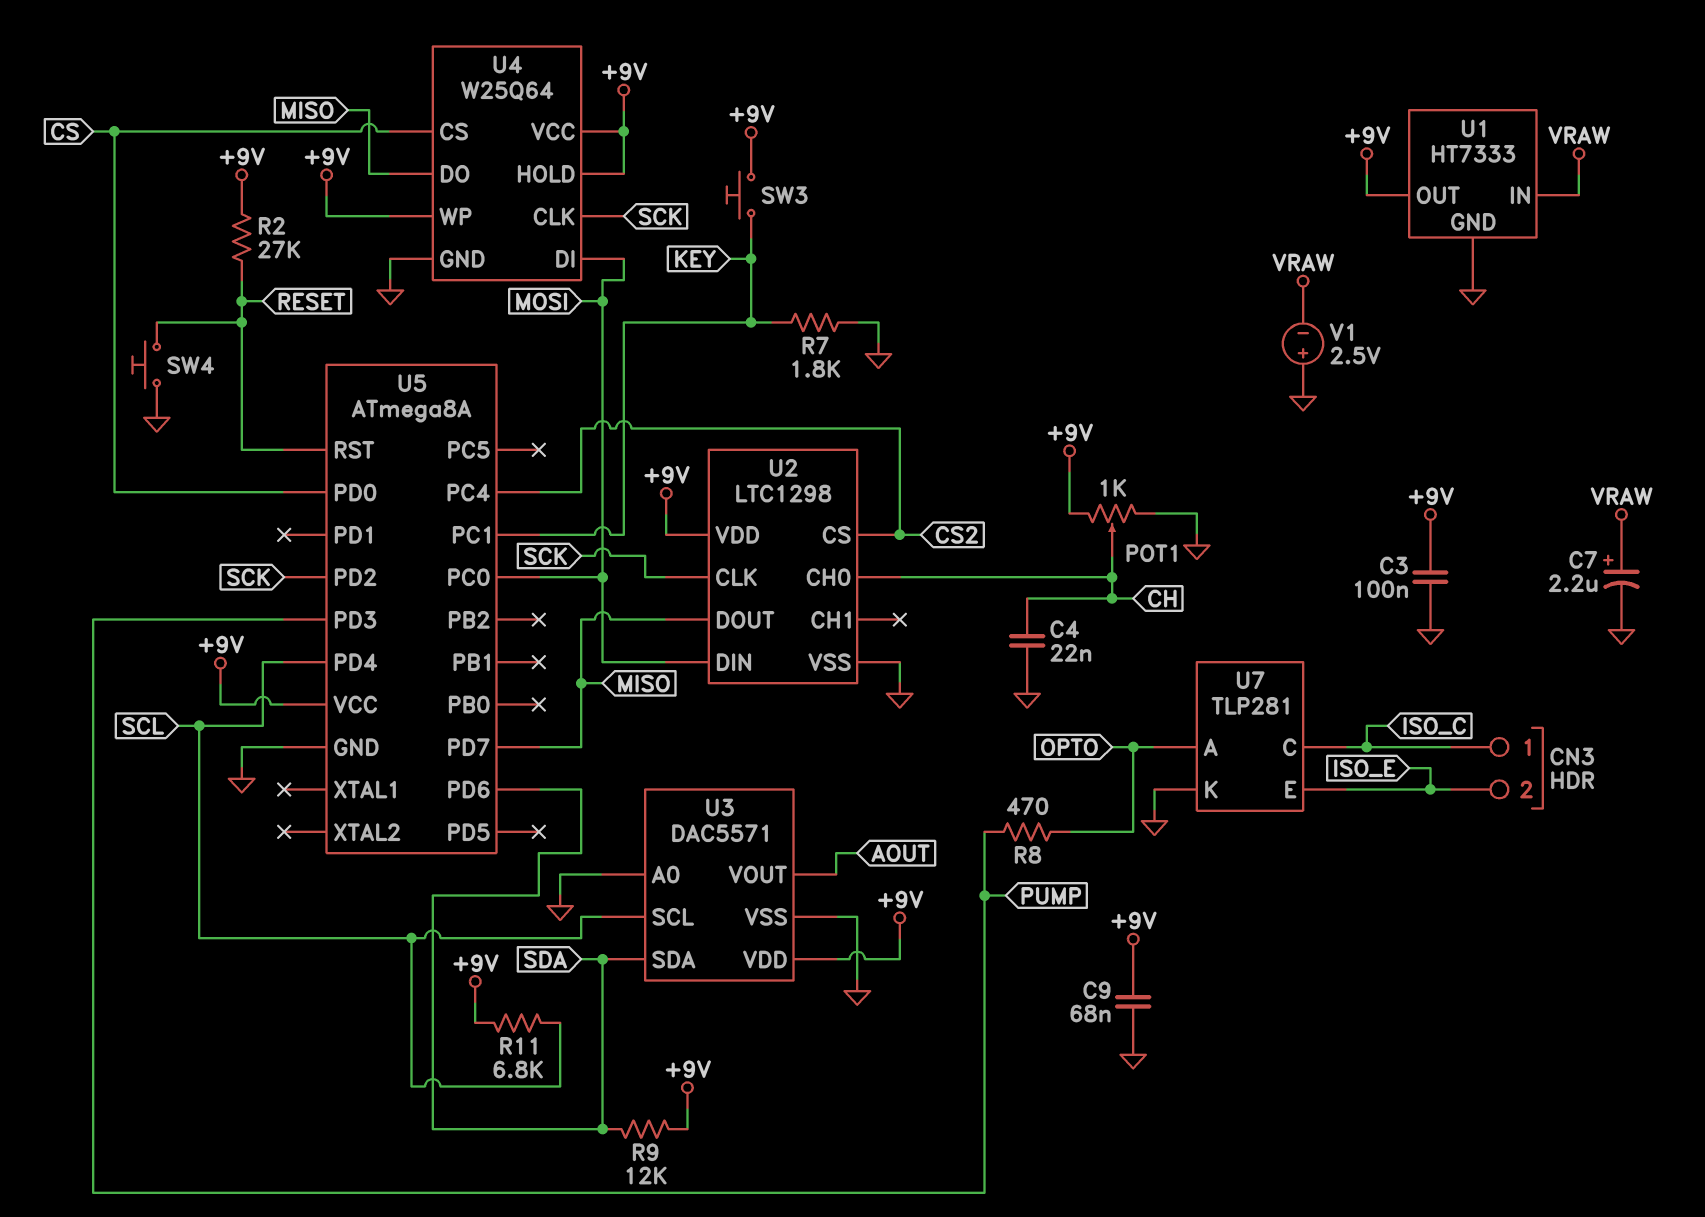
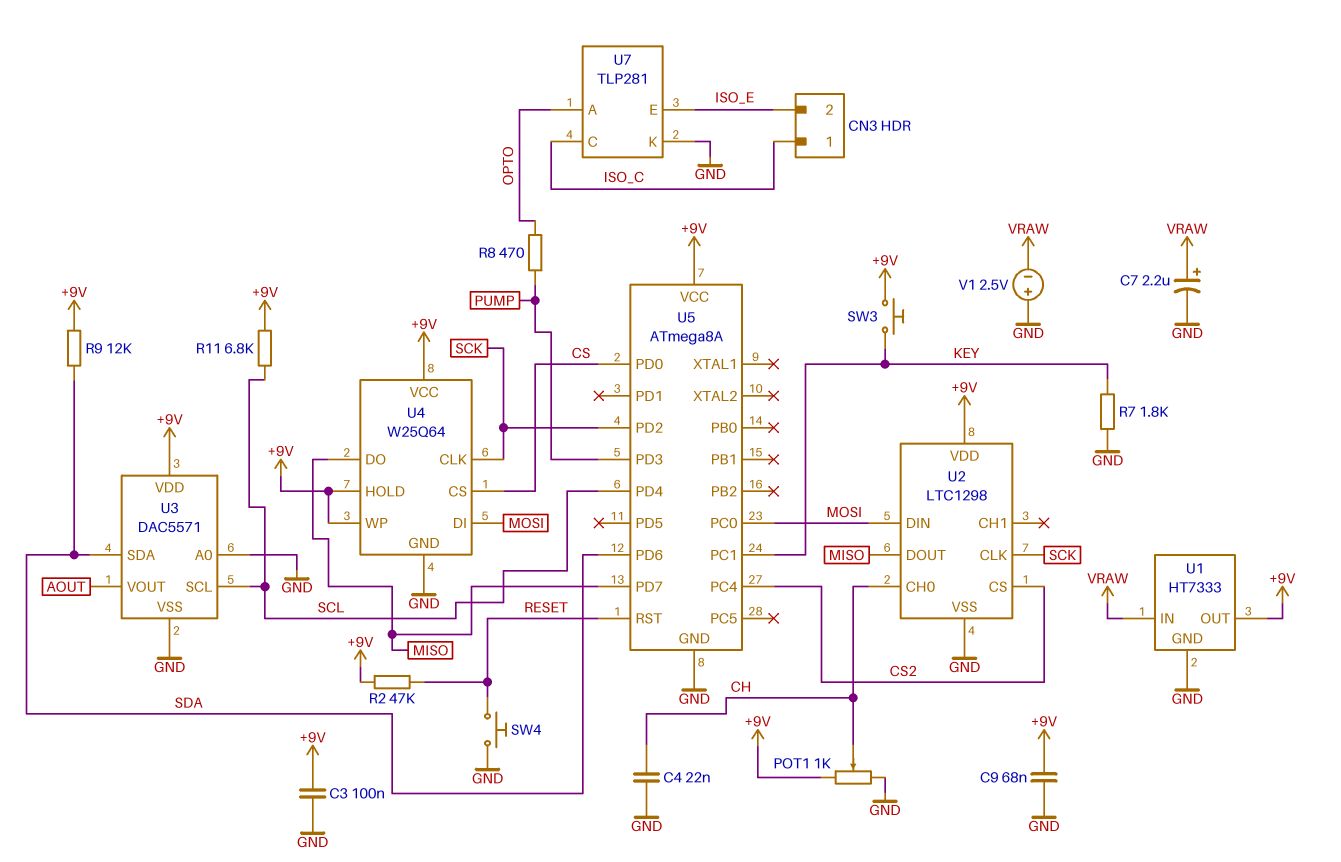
R2: 27k (+9V, RESET) -> 47k (+9V, RESET)

